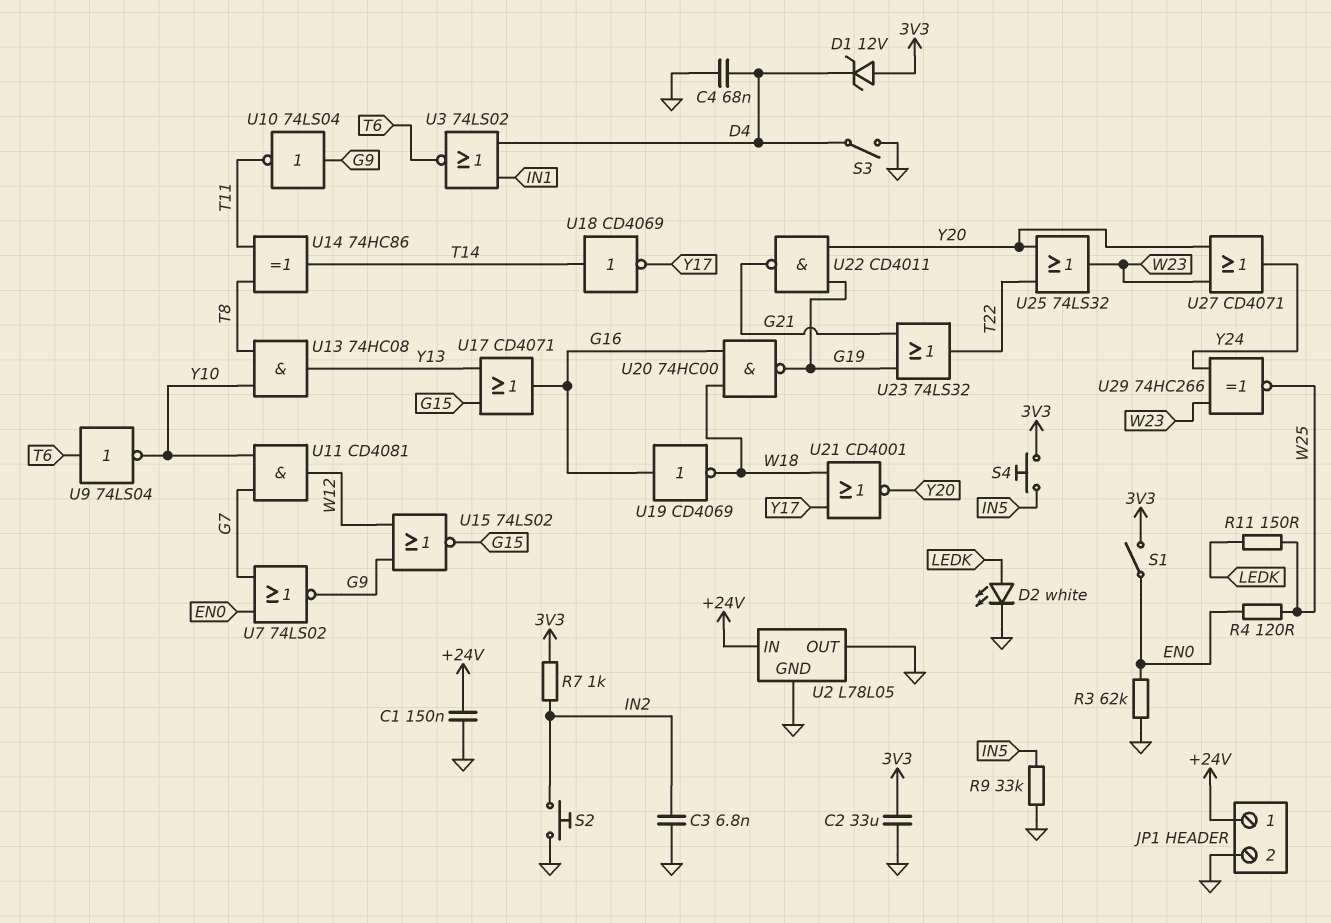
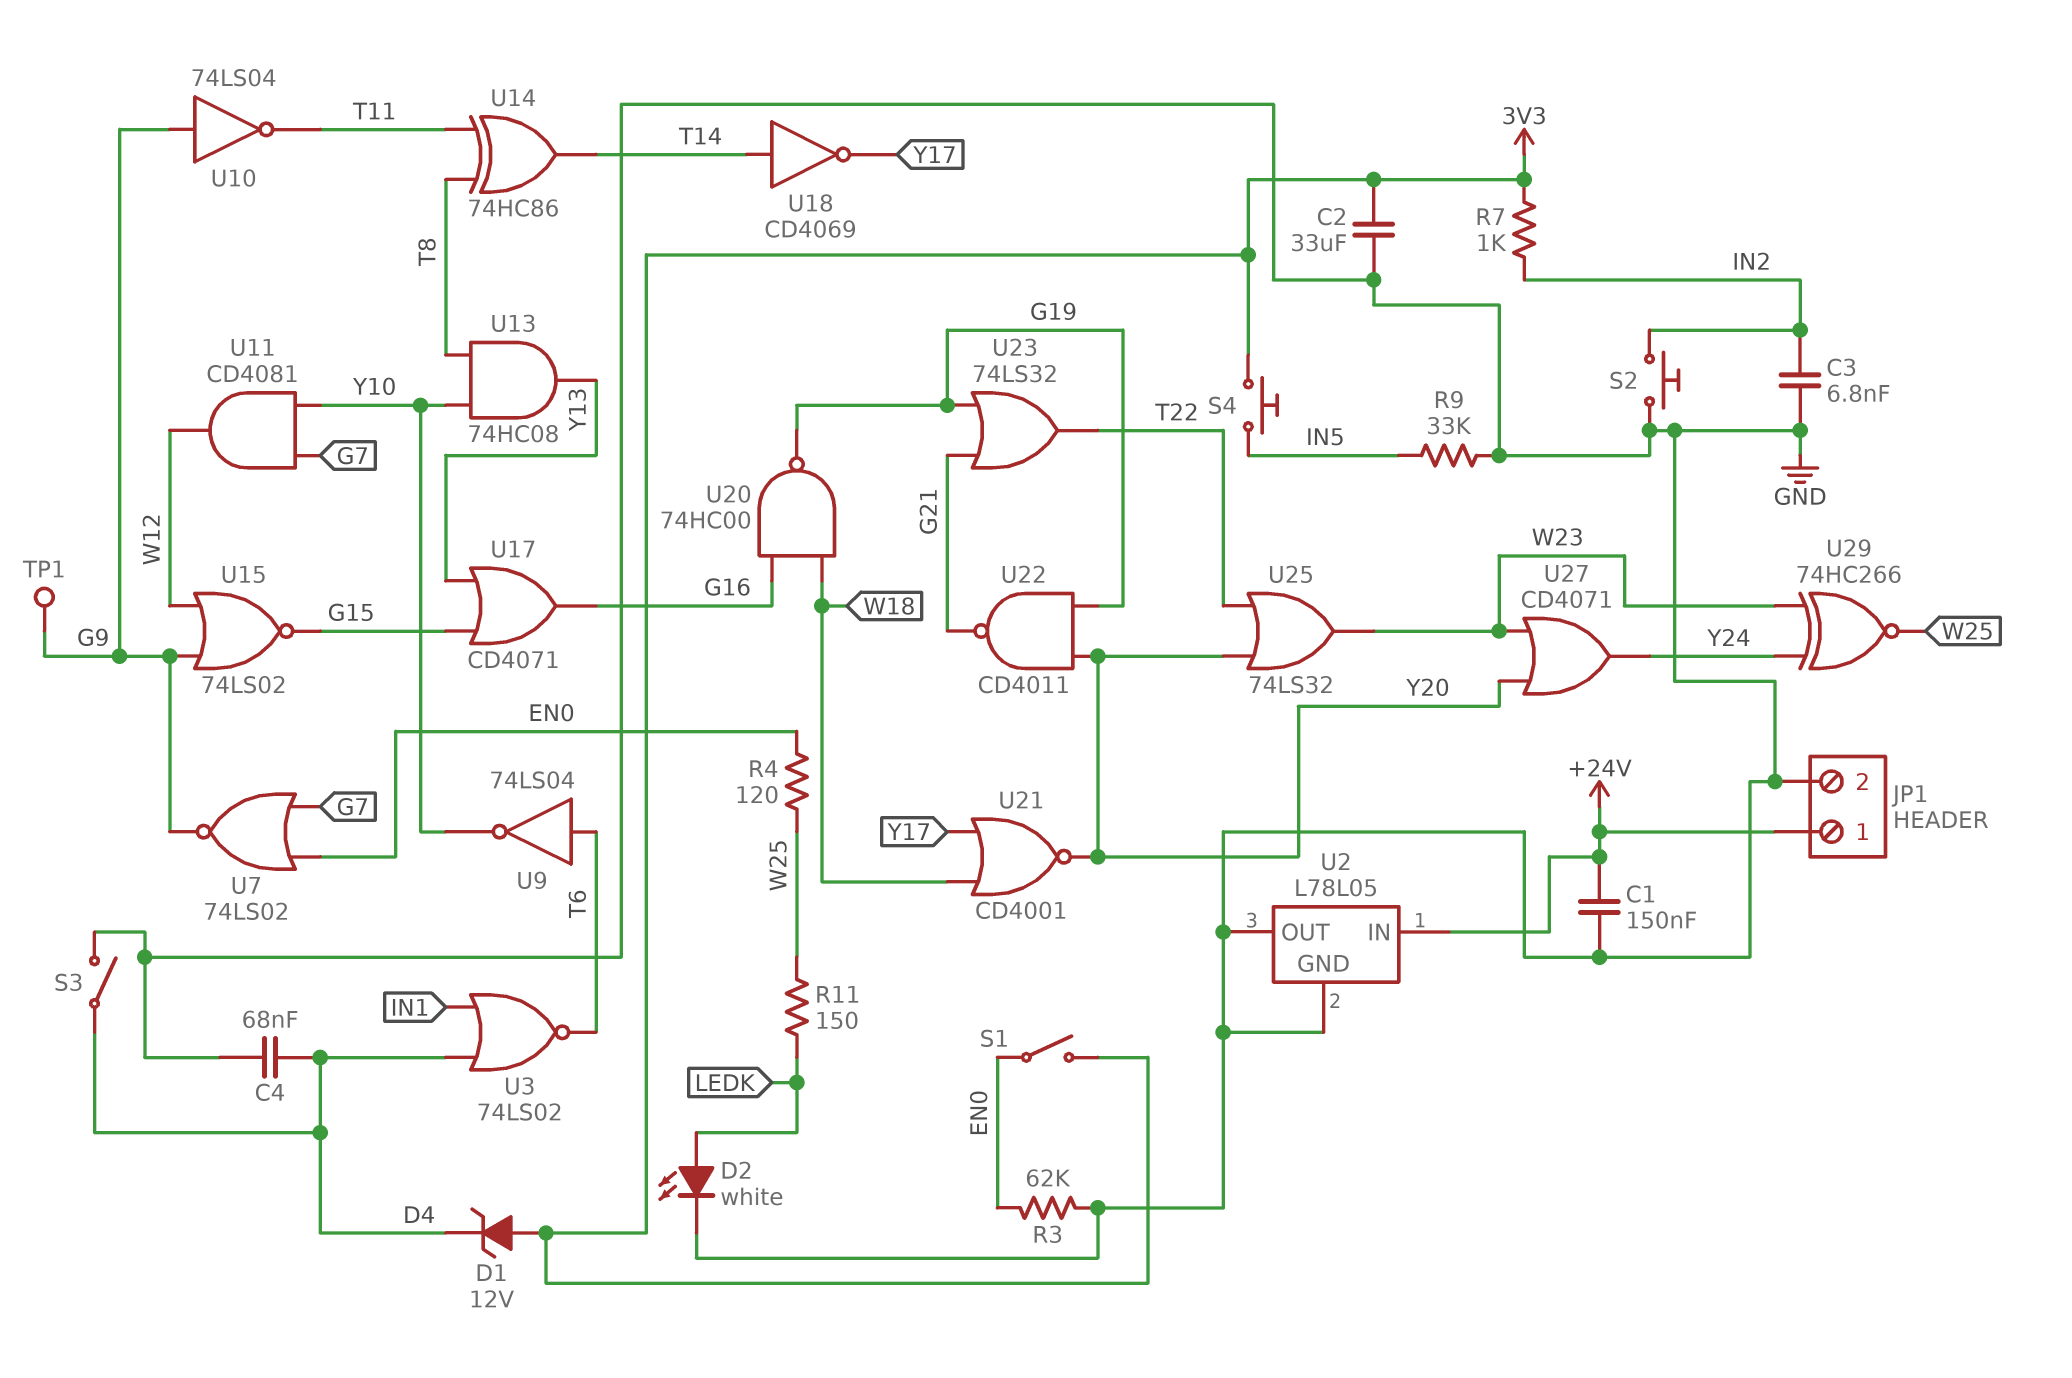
TP1: none -> test point (G9)
U19: NOT CD4069 (in G16, out W18) -> none

